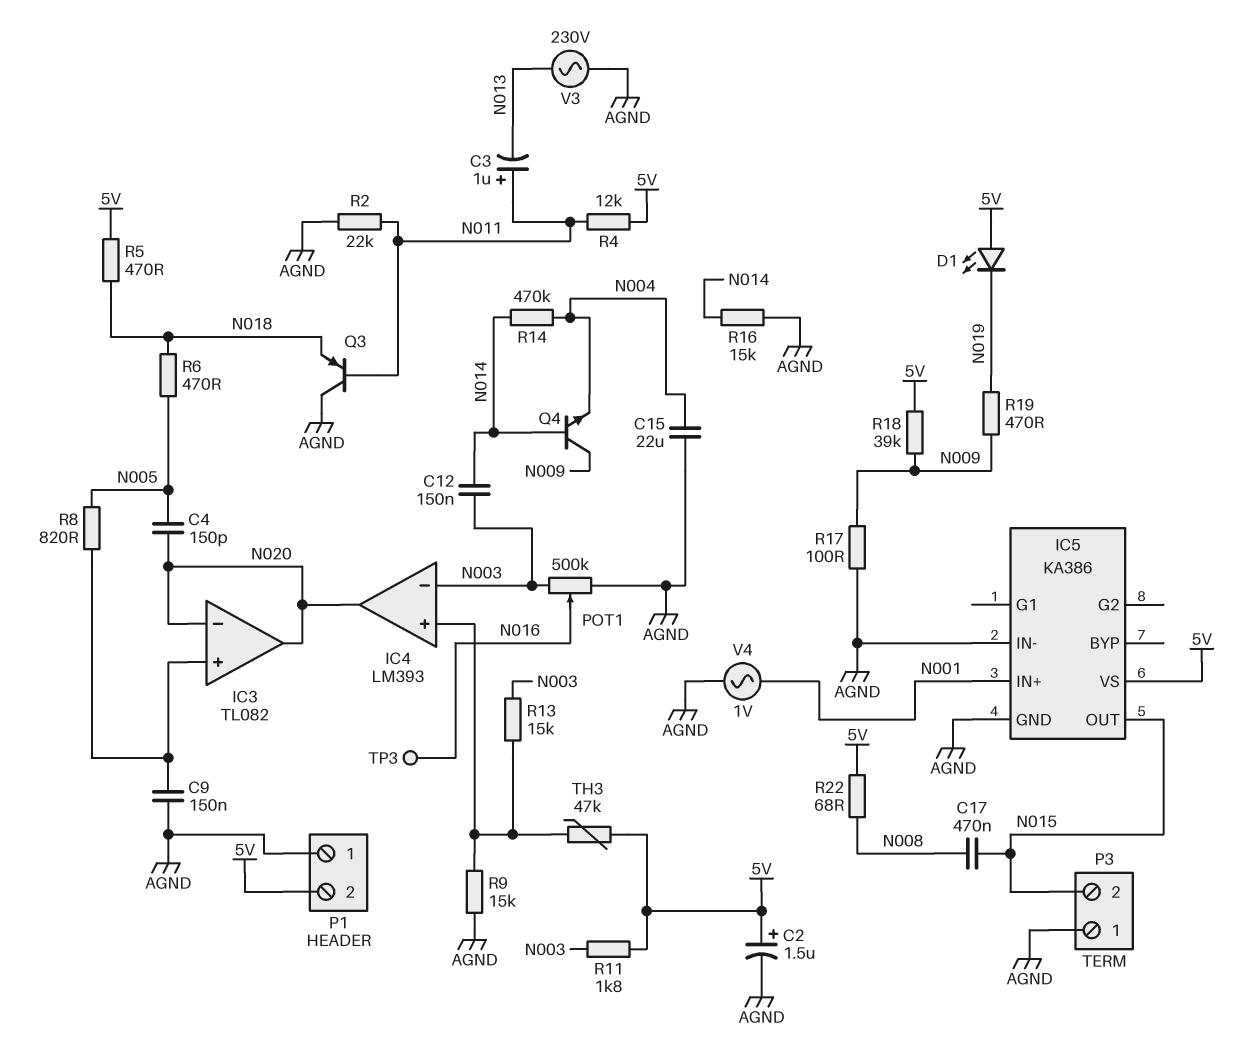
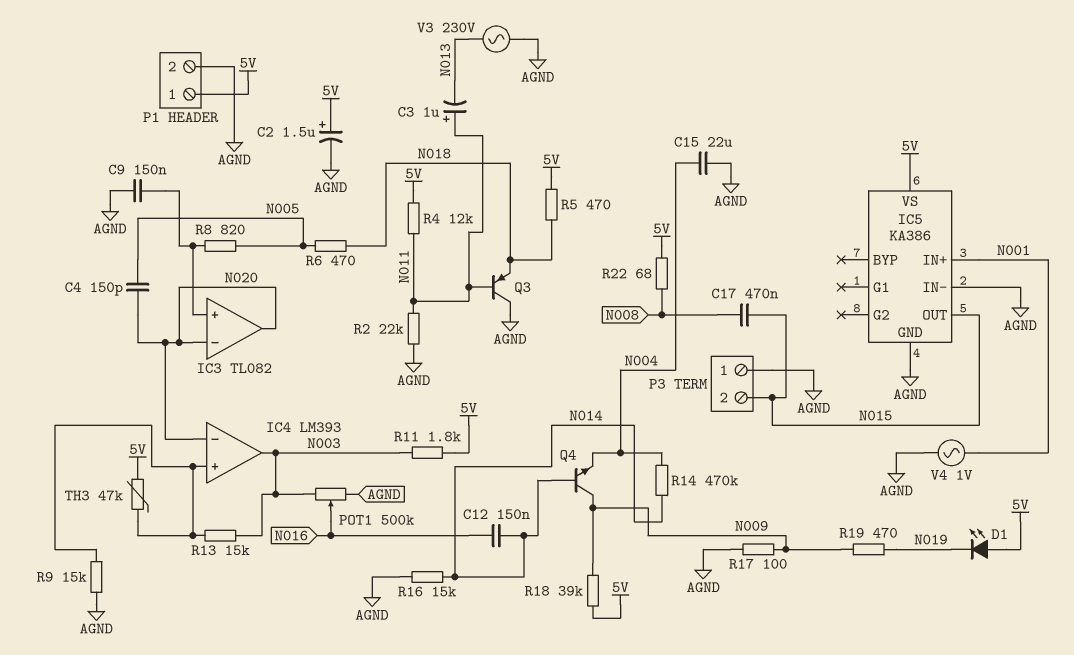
C12: 150nF (N003, N014) -> 150nF (N014, N016)
IC4 pin in-: N003 -> N020
IC4 pin out: N020 -> N003
P1 pin 1: AGND -> 5V
P1 pin 2: 5V -> AGND
TP3: test point (N016) -> none

